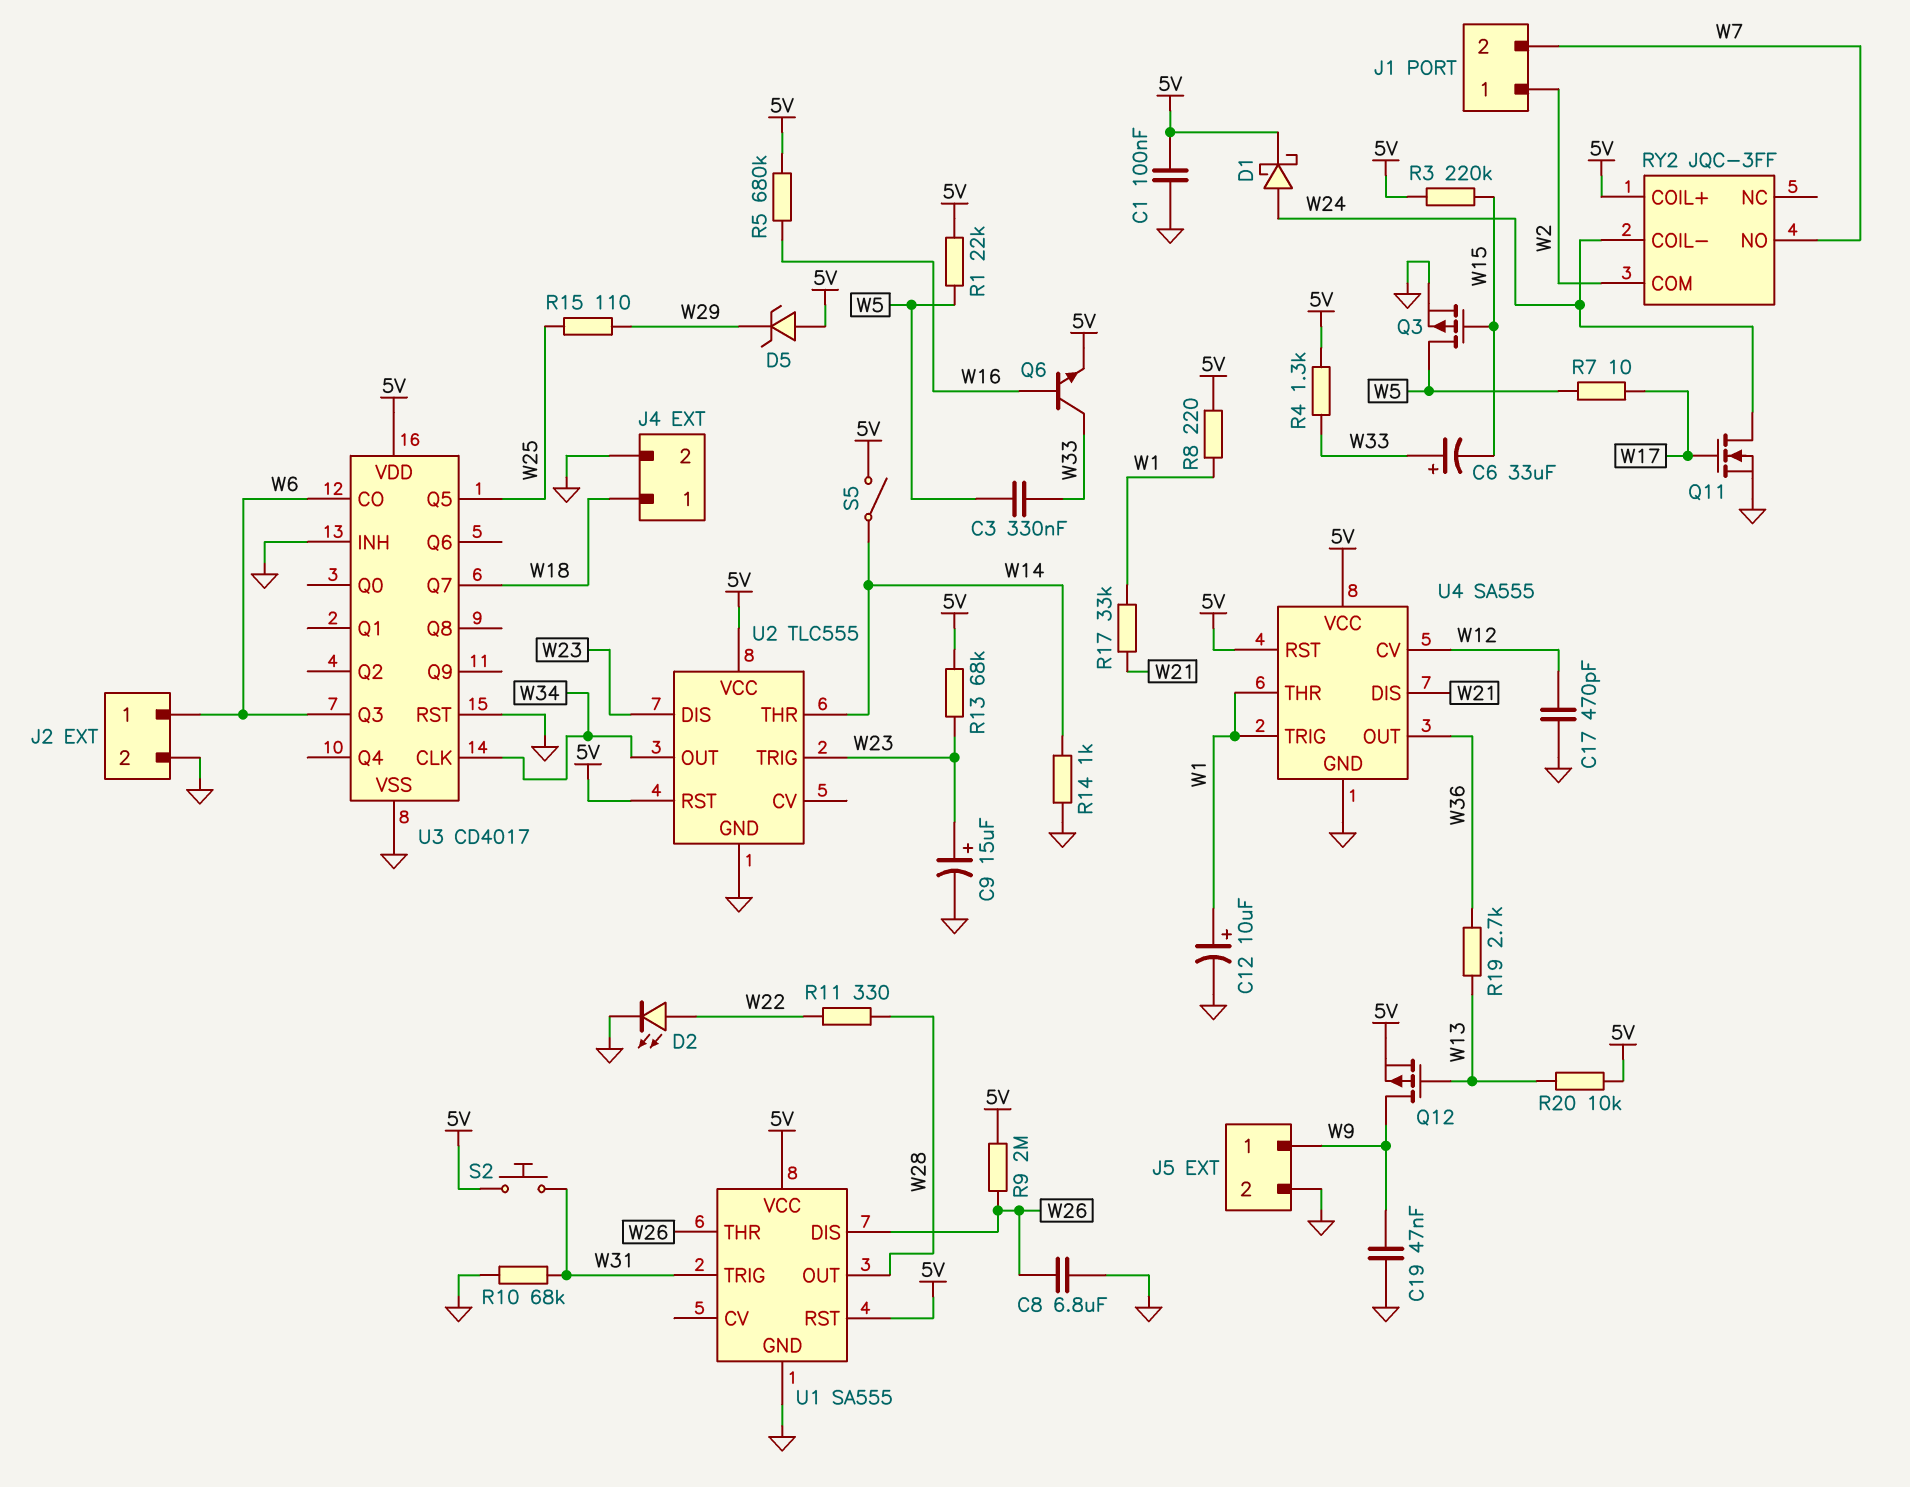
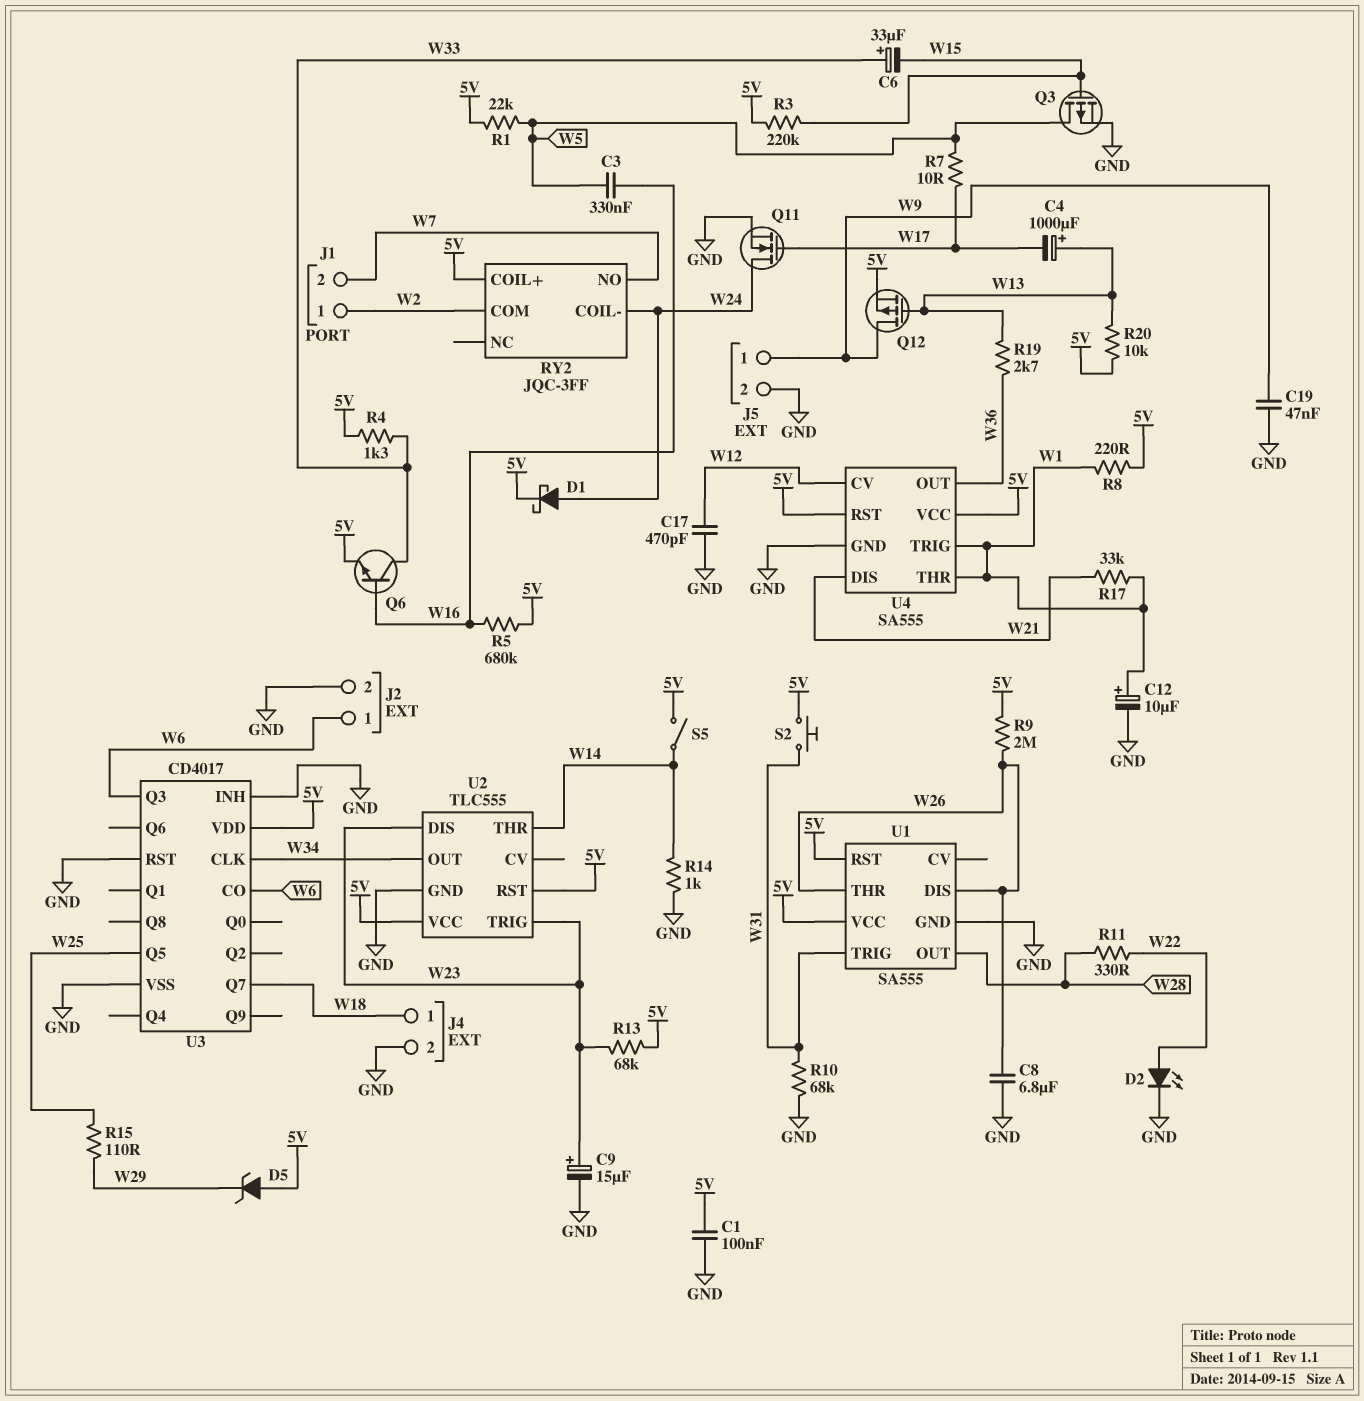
C3: 330nF (W5, W33) -> 330nF (W5, W16)
C4: none -> 1000uF (plus W13, minus W17)

